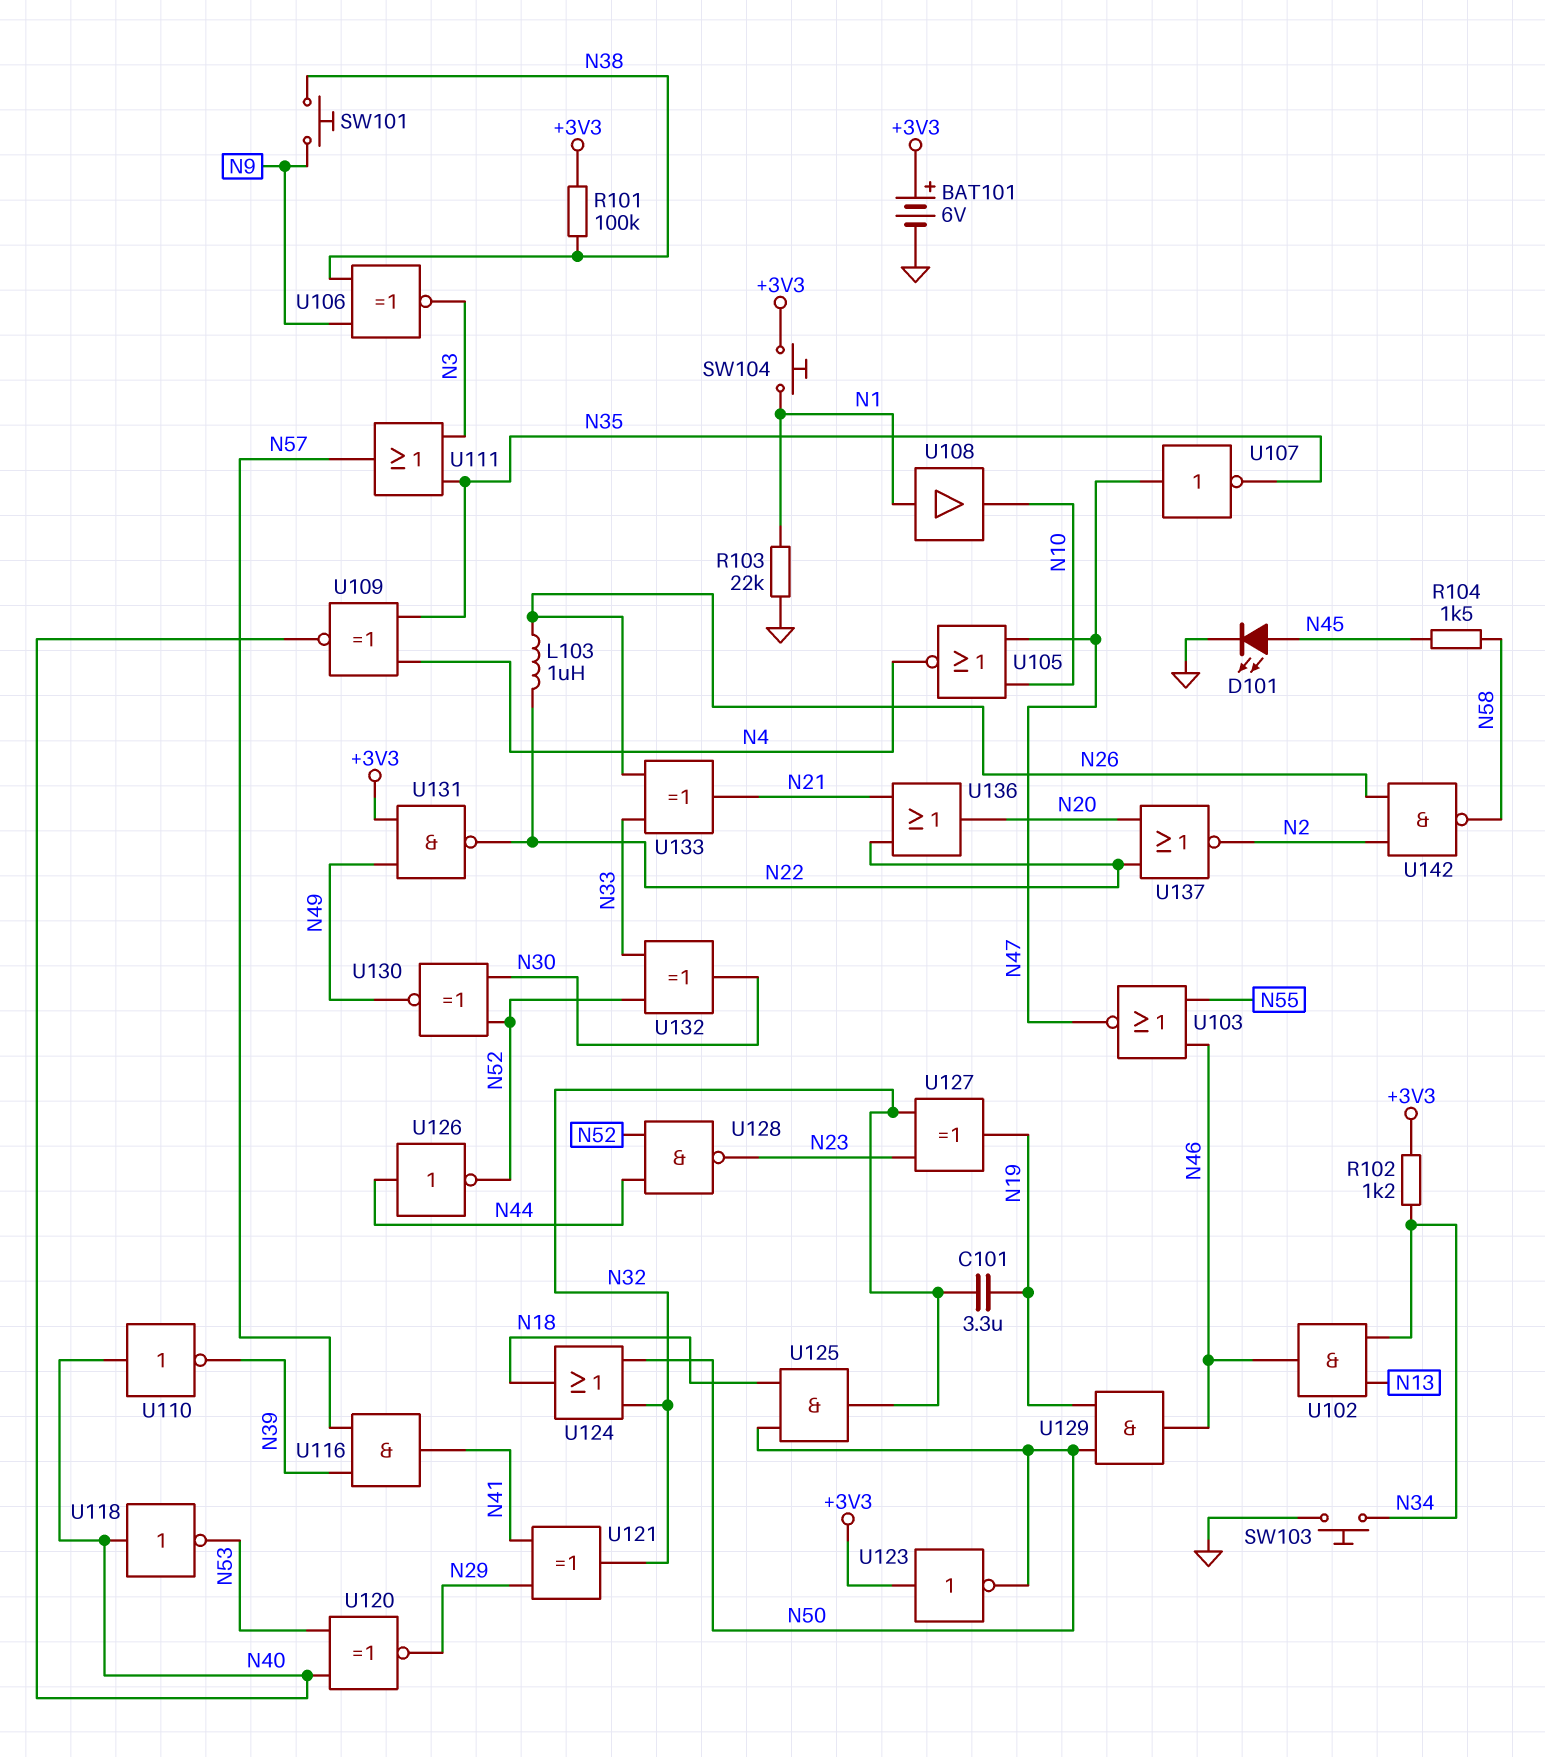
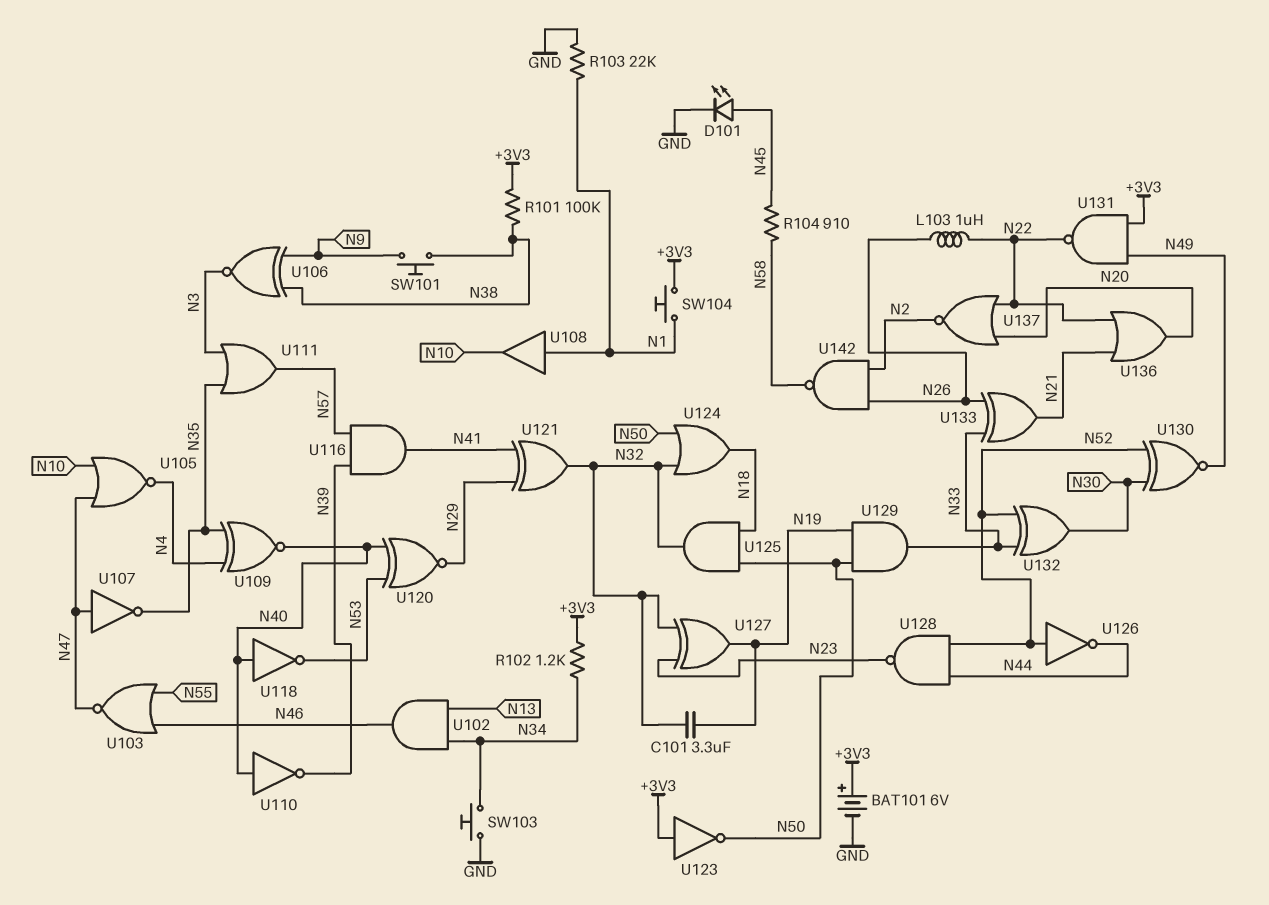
R104: 1.5k (N45, N58) -> 910 (N45, N58)
U126: NOT (in N44, out N52) -> NOT (in N52, out N44)
U129: AND (in N19, in N50, out N46) -> AND (in N19, in N50, out N33)

